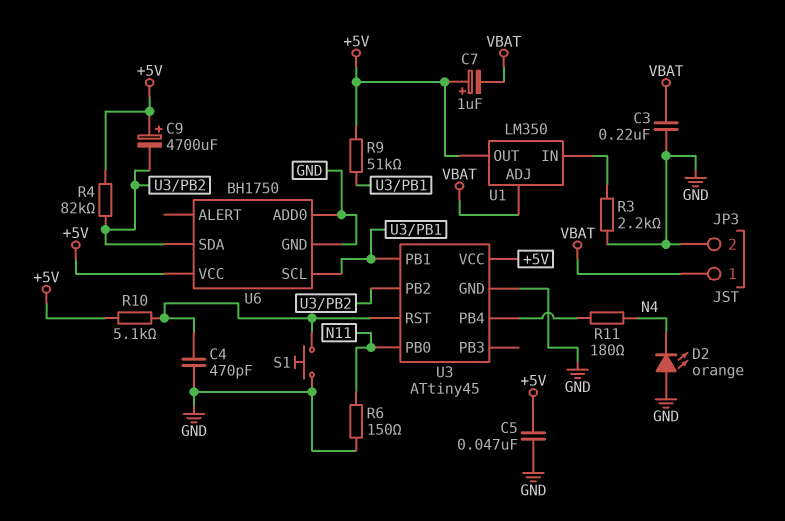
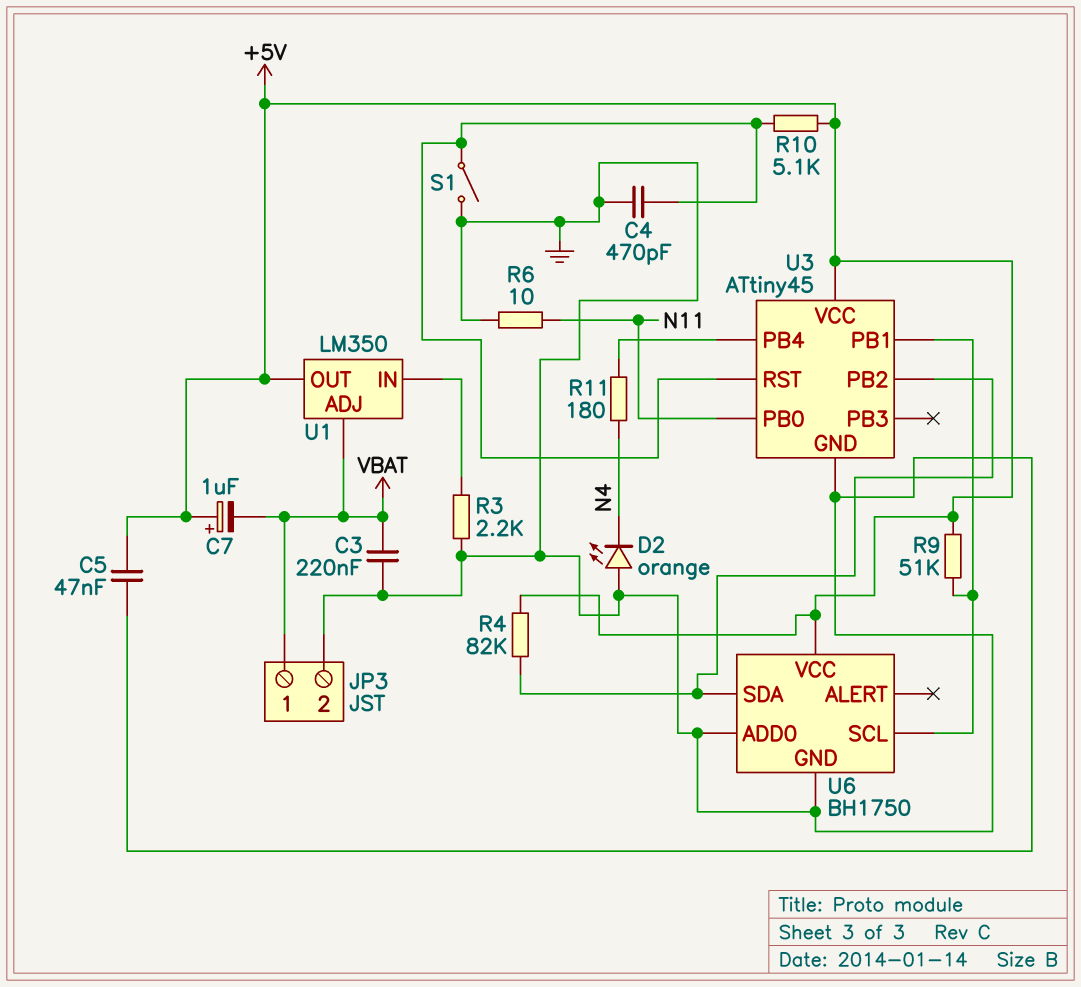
C9: 4700uF (plus +5V, minus U3/PB2) -> none
R6: 150 (GND, N11) -> 10 (GND, N11)
S1: button (GND, U3/RST) -> switch (GND, U3/RST)

